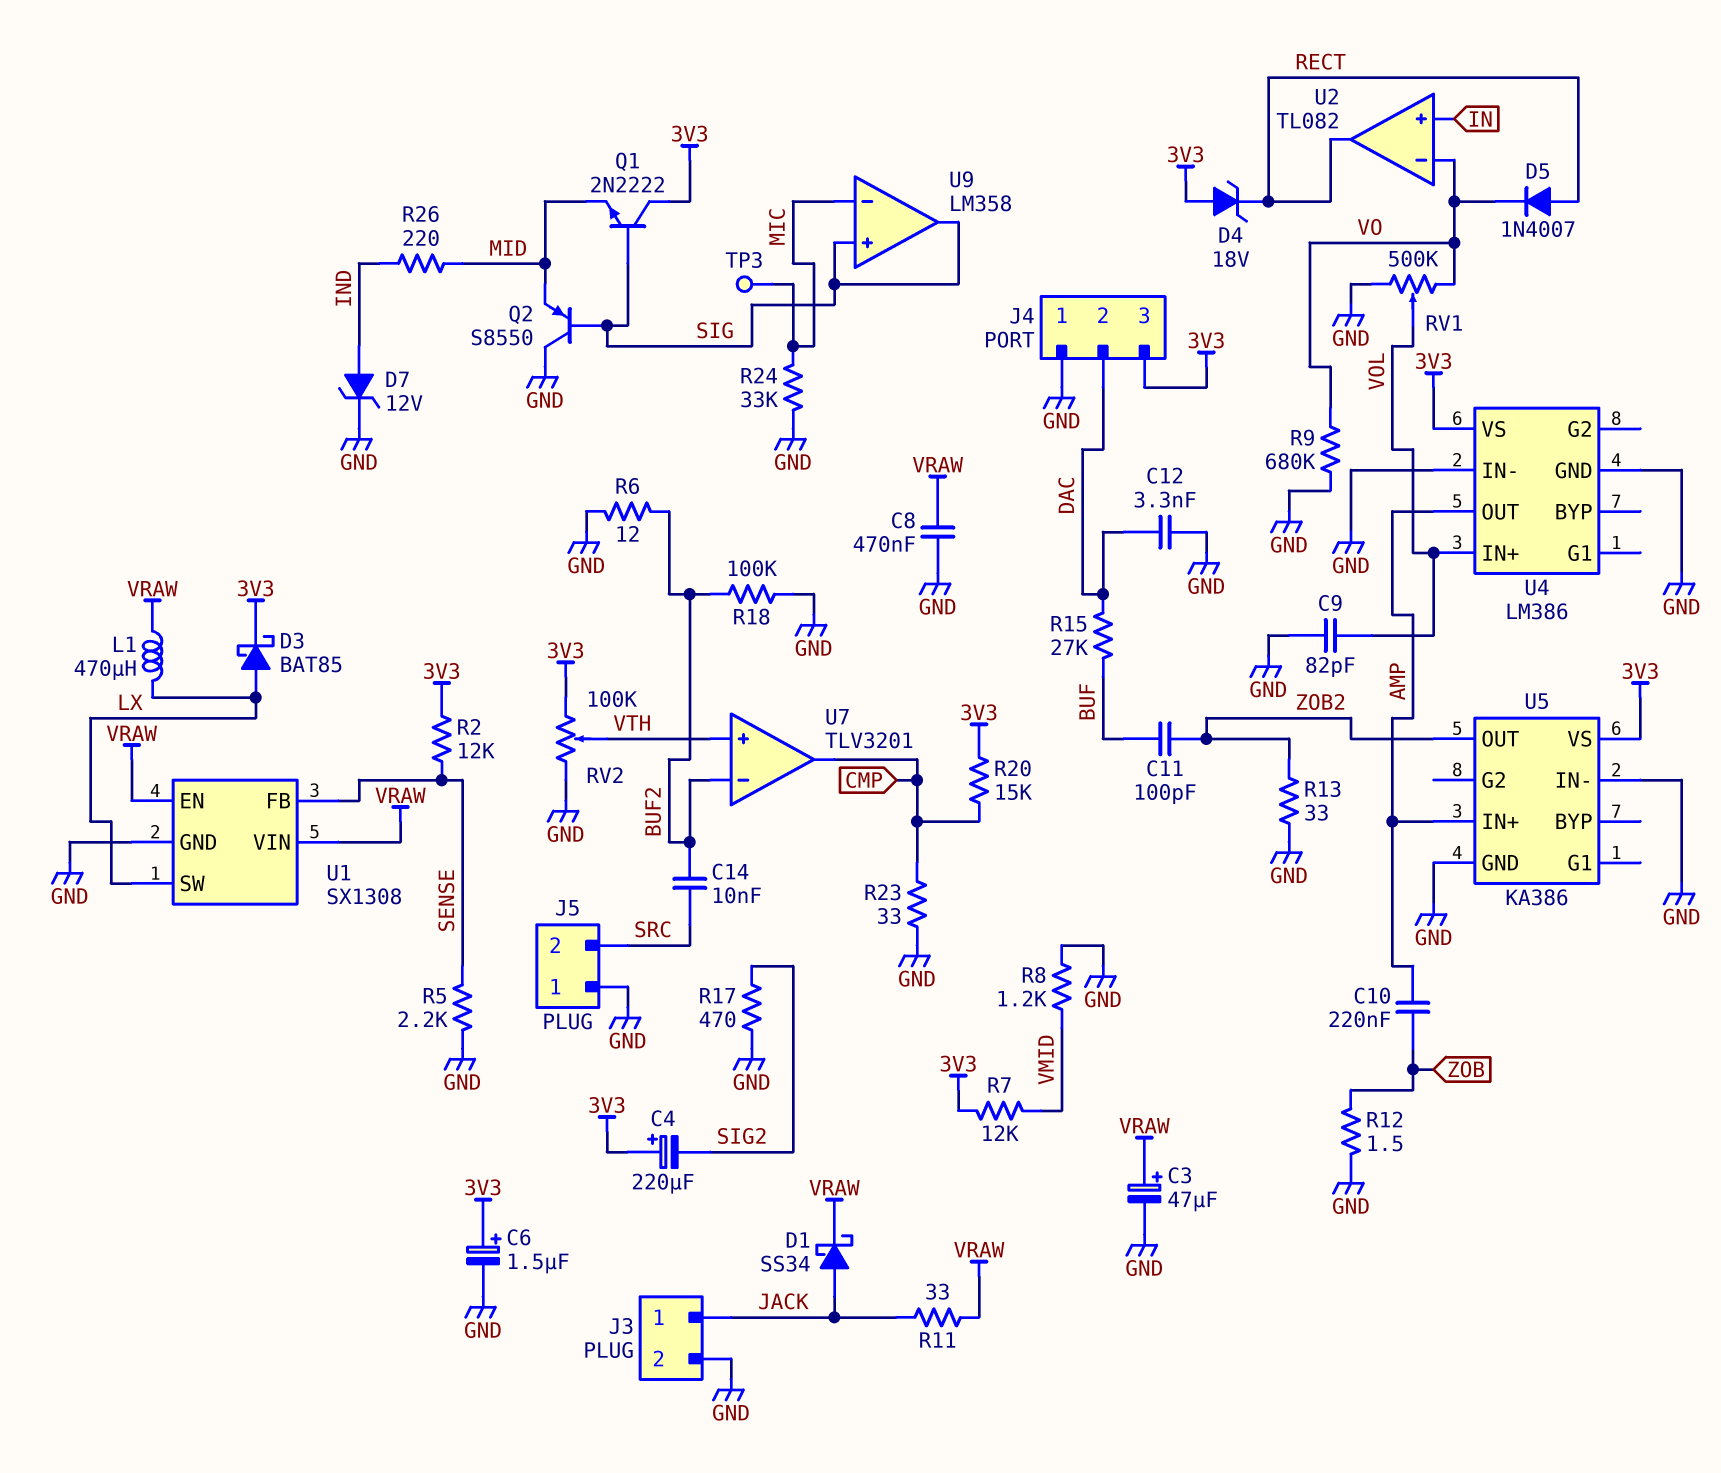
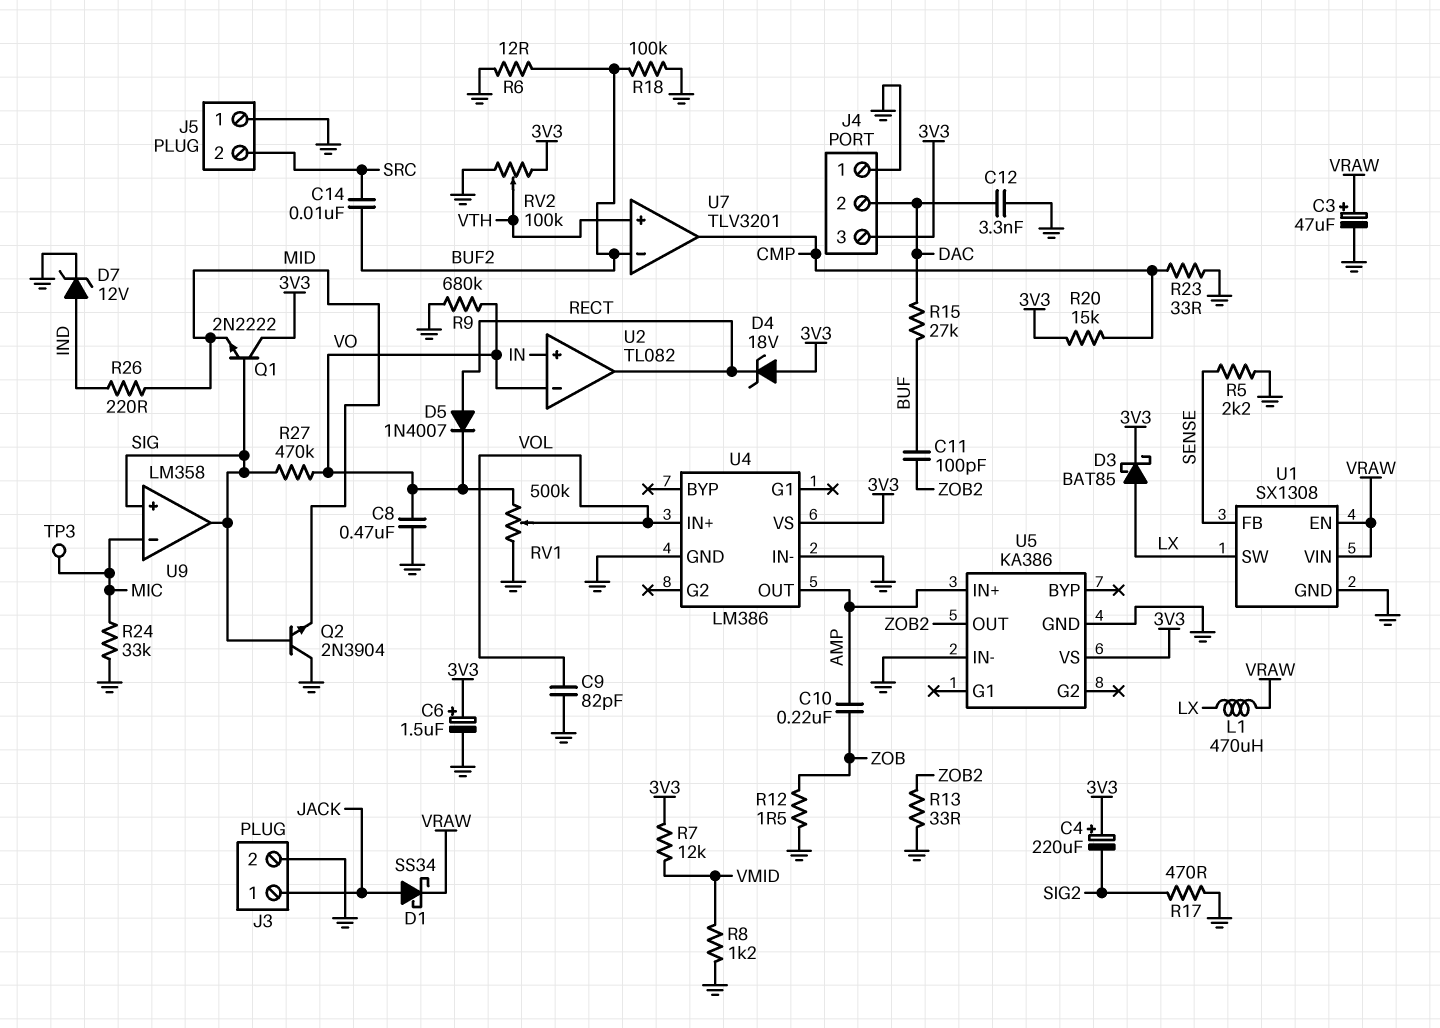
C8: 470nF (GND, VRAW) -> 470nF (GND, VO)
Q2: PNP S8550 (B SIG, C GND, E MID) -> NPN 2N3904 (B SIG, C GND, E MID)
R2: 12k (3V3, SENSE) -> none
R11: 33 (JACK, VRAW) -> none
R27: none -> 470k (SIG, VO)

